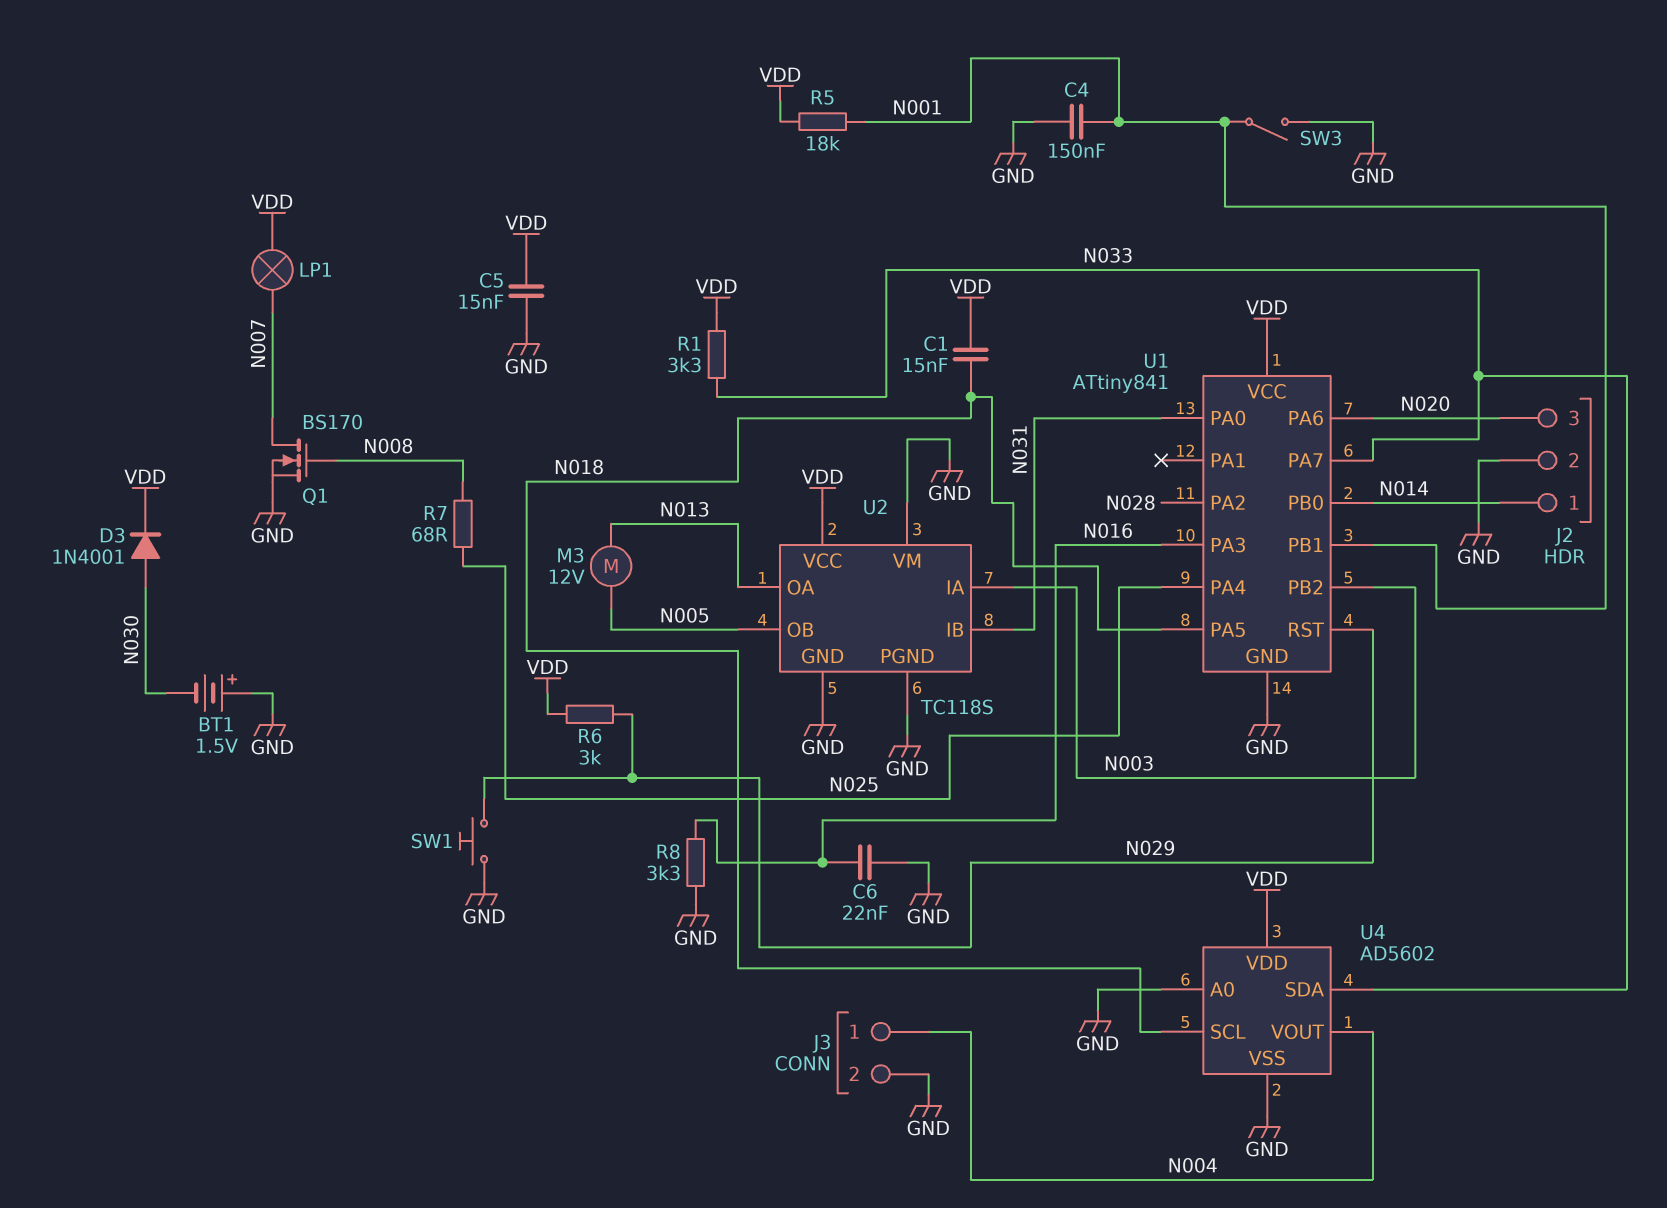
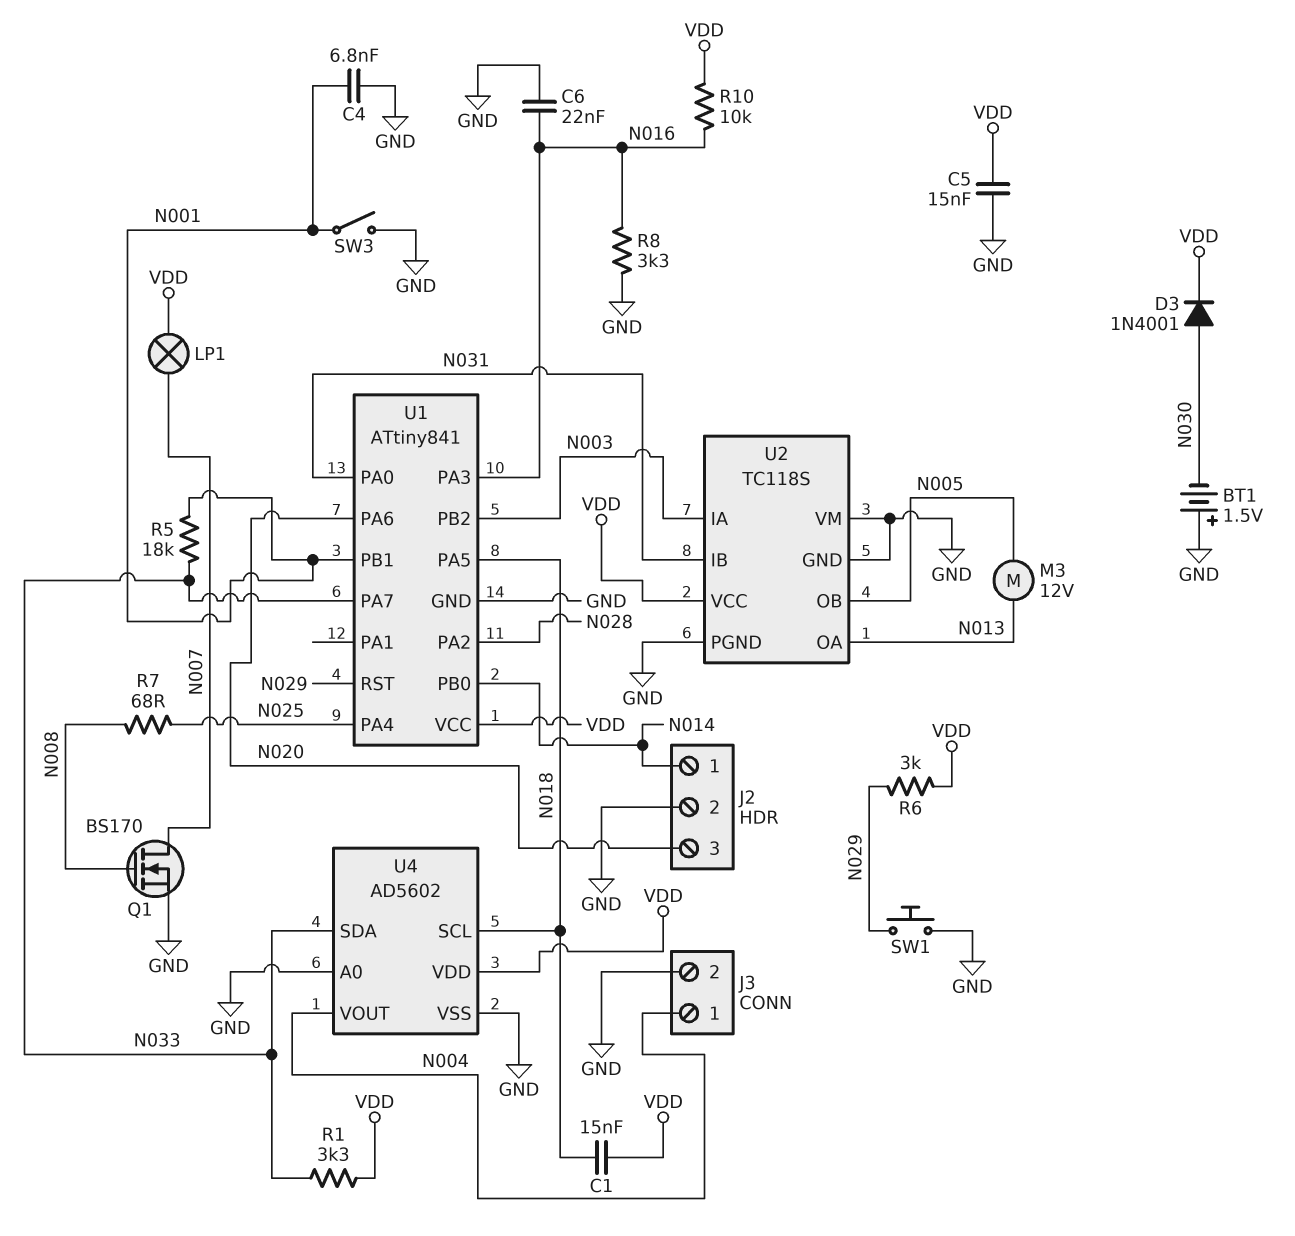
C4: 150nF (GND, N001) -> 6.8nF (GND, N001)
R5: 18k (N001, VDD) -> 18k (N001, N033)
R10: none -> 10k (N016, VDD)

